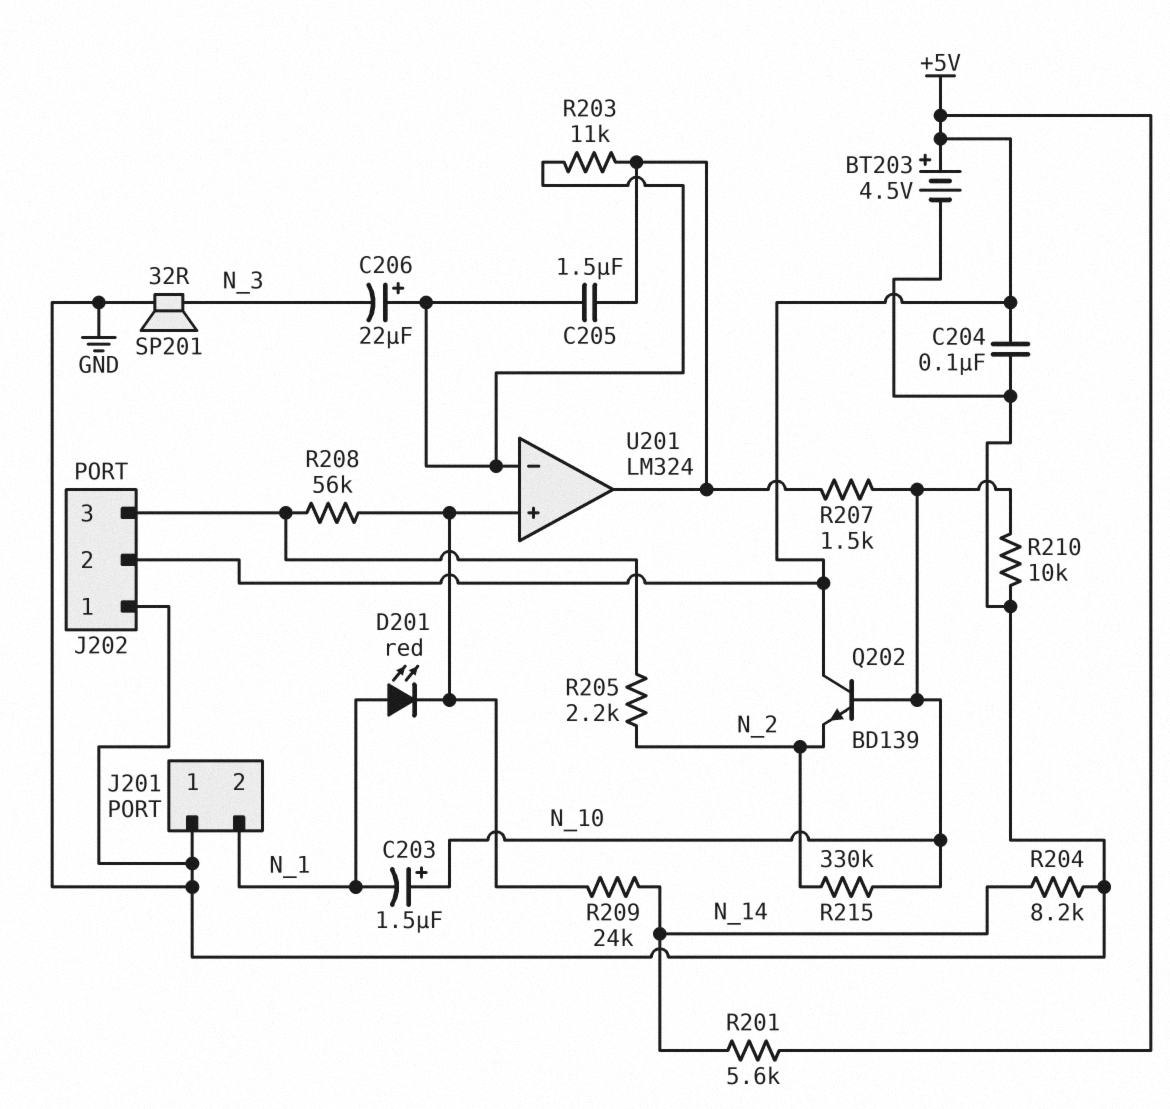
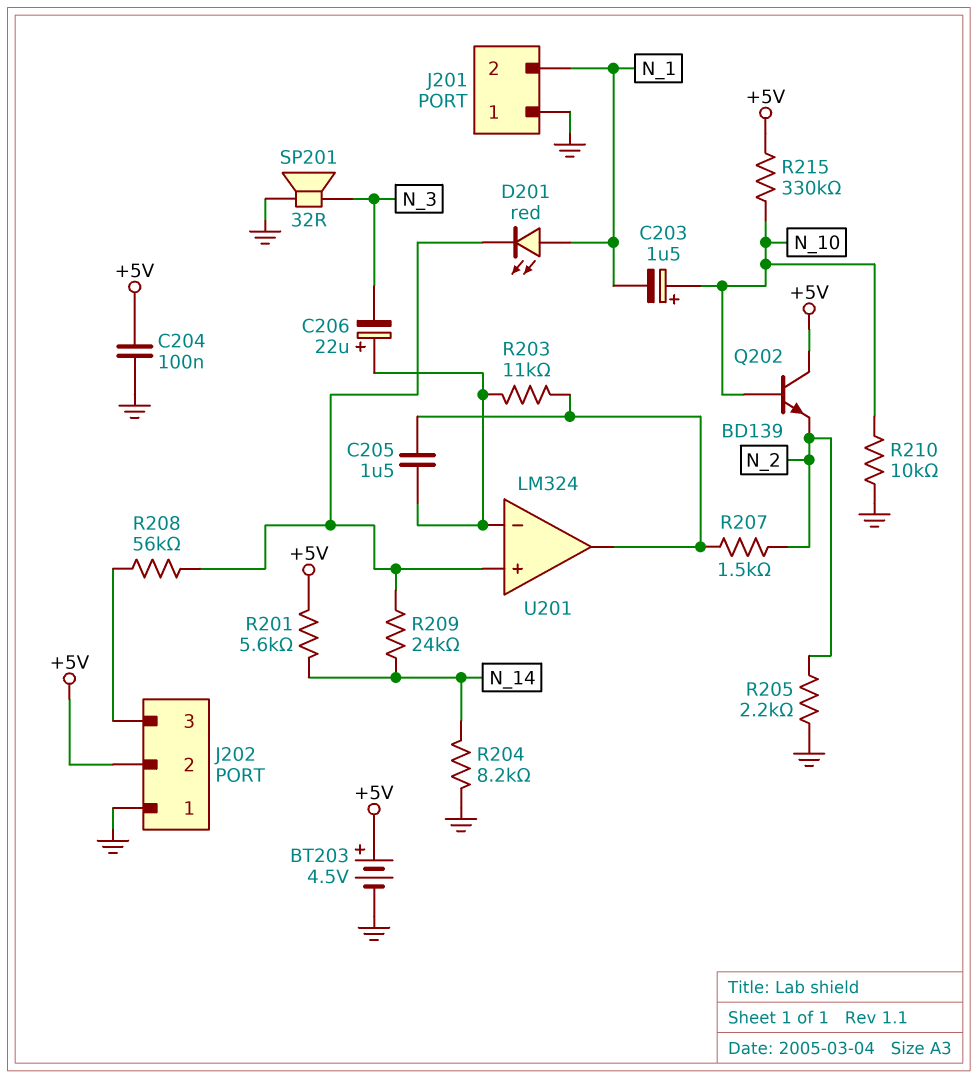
R205: 2.2k (J202/3, N_2) -> 2.2k (GND, N_2)
R207: 1.5k (N_10, U201/out) -> 1.5k (N_2, U201/out)
R215: 330k (N_2, N_10) -> 330k (+5V, N_10)

